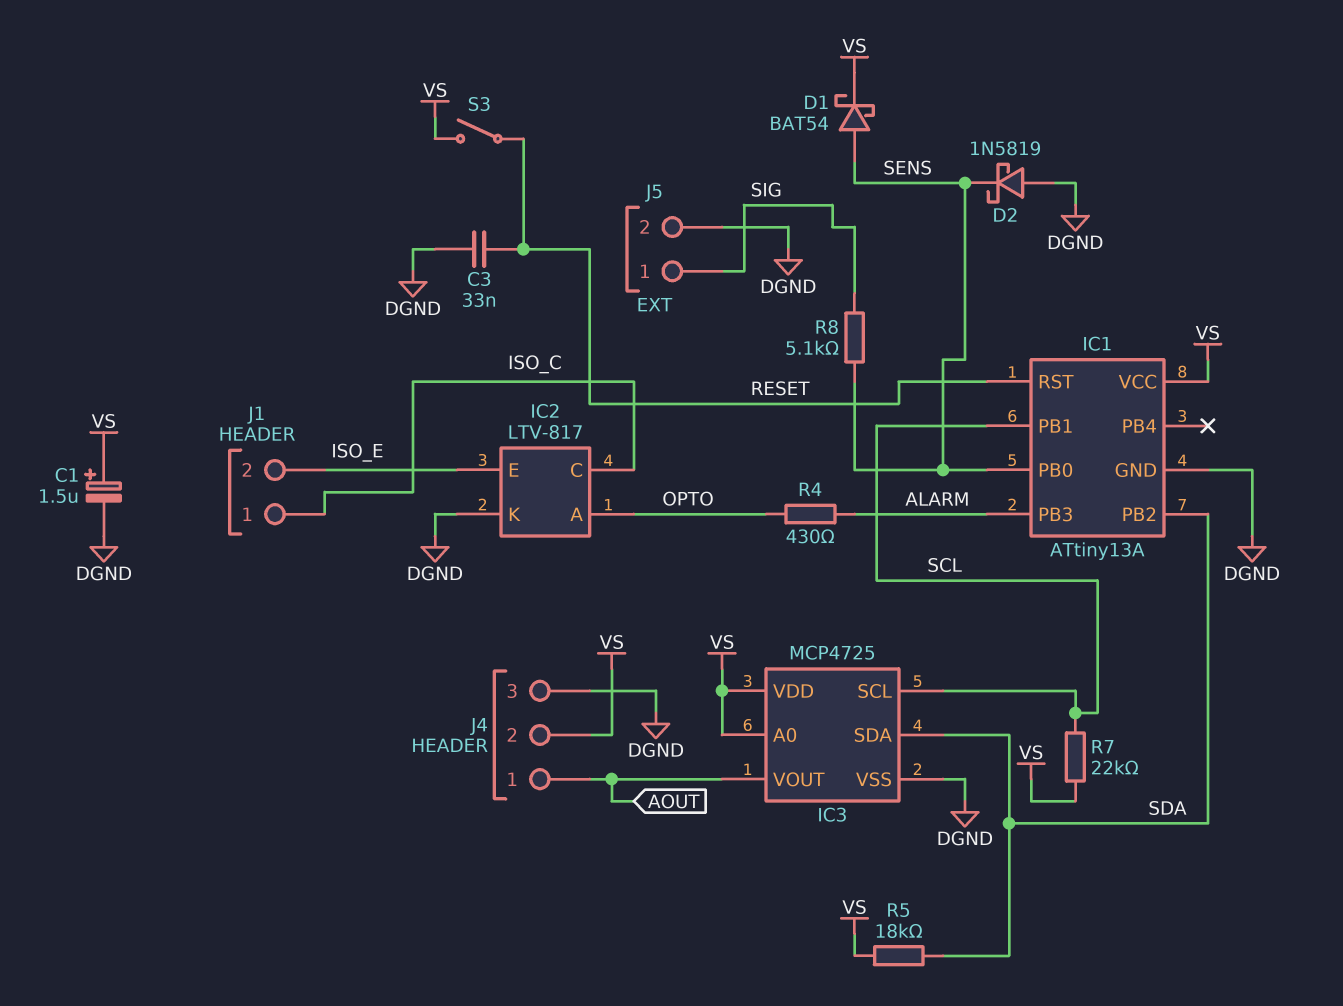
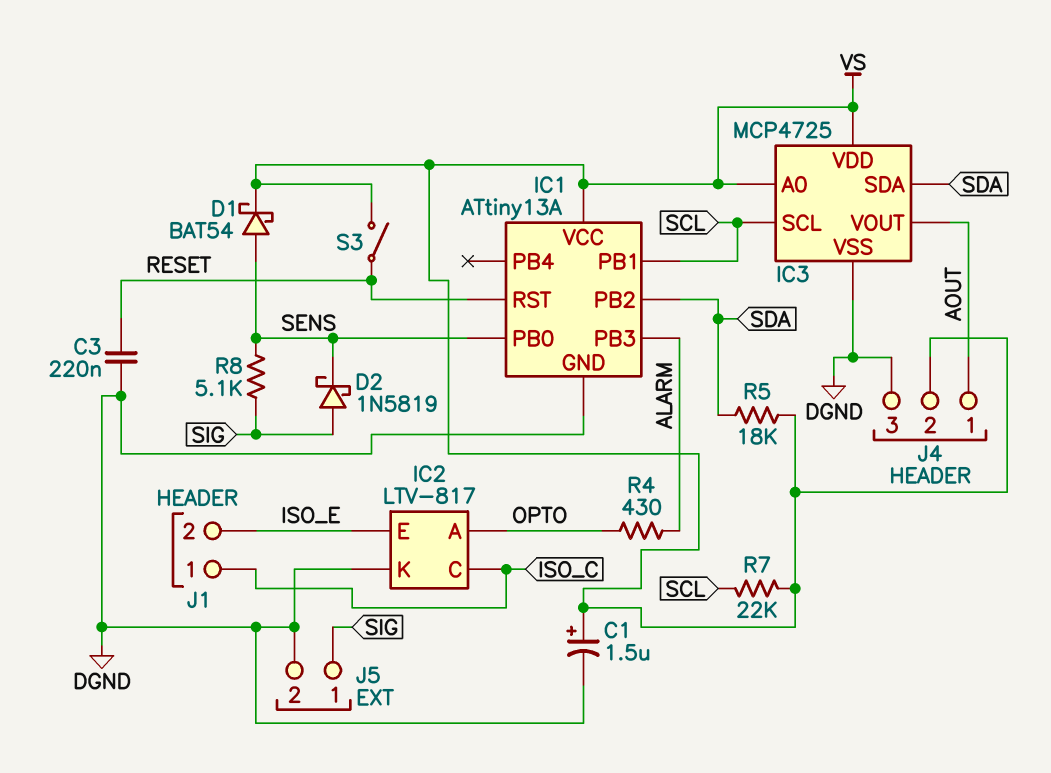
C3: 33nF (DGND, RESET) -> 220nF (DGND, RESET)
D2: schottky 1N5819 (A DGND, K SENS) -> schottky 1N5819 (A SIG, K SENS)

